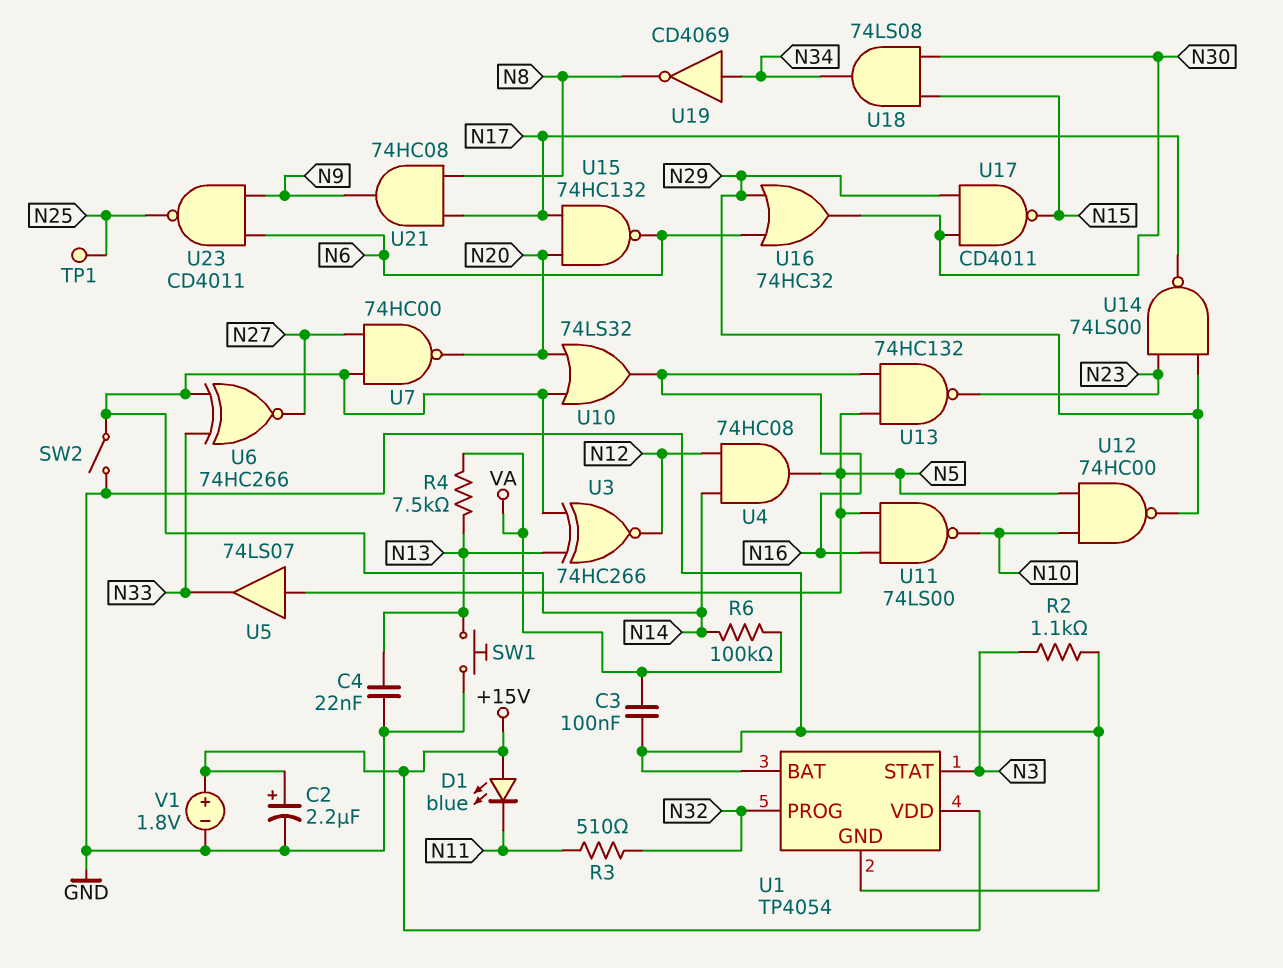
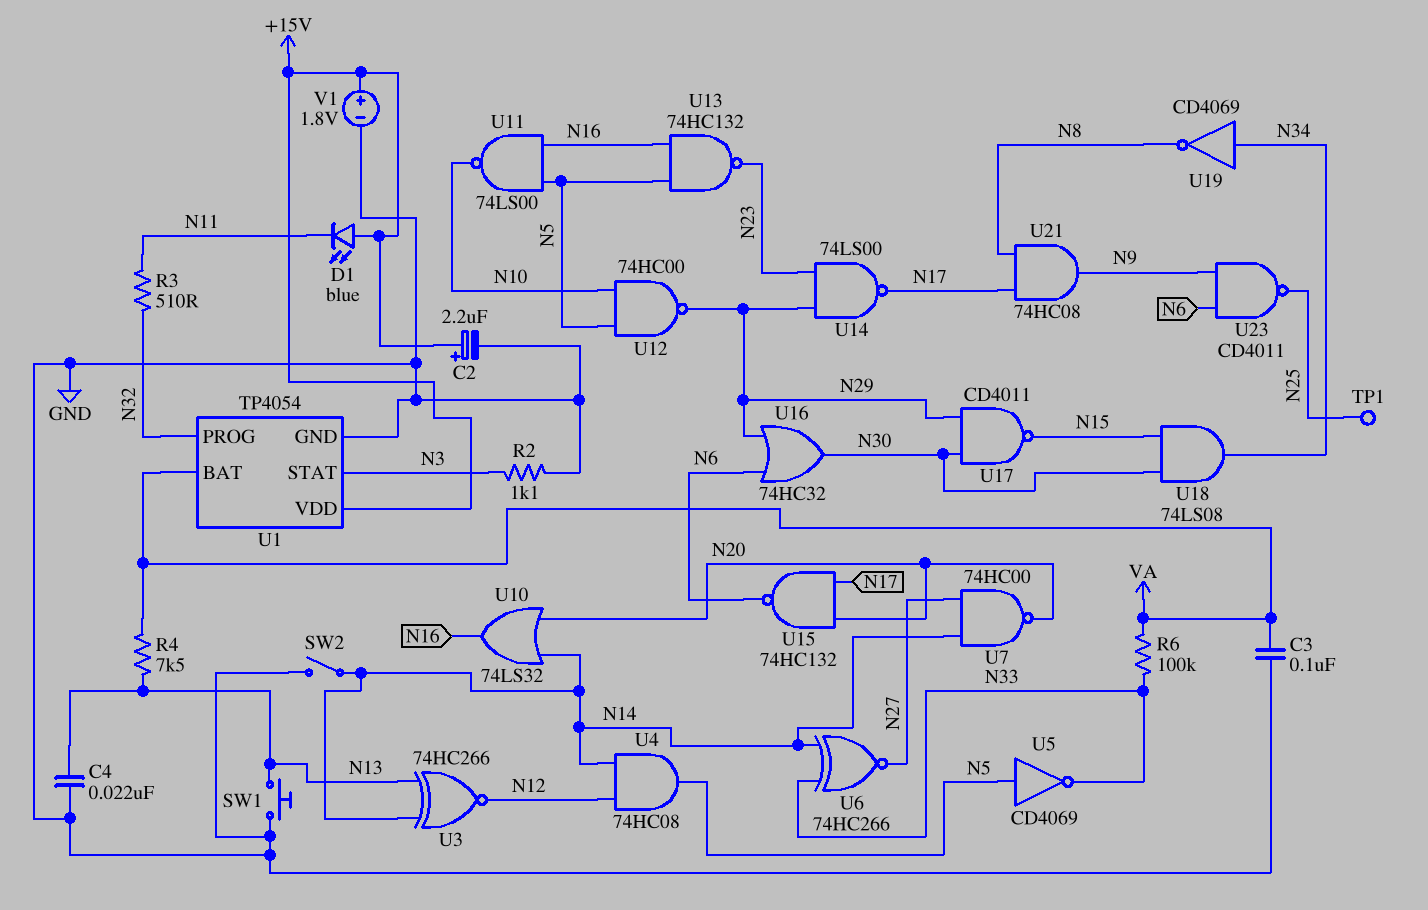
R6: 100k (N14, VA) -> 100k (N33, VA)
U1 pin BAT: GND -> VA
U5: buffer 74LS07 (in N5, out N33) -> NOT CD4069 (in N5, out N33)

